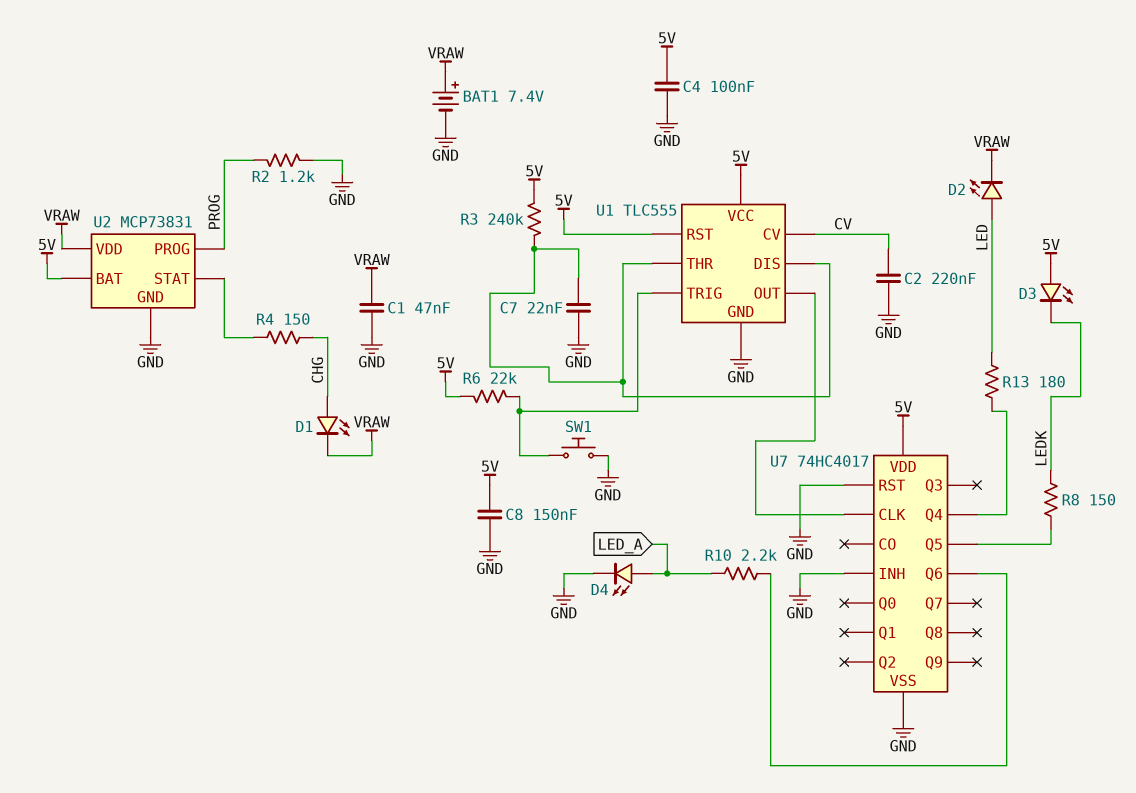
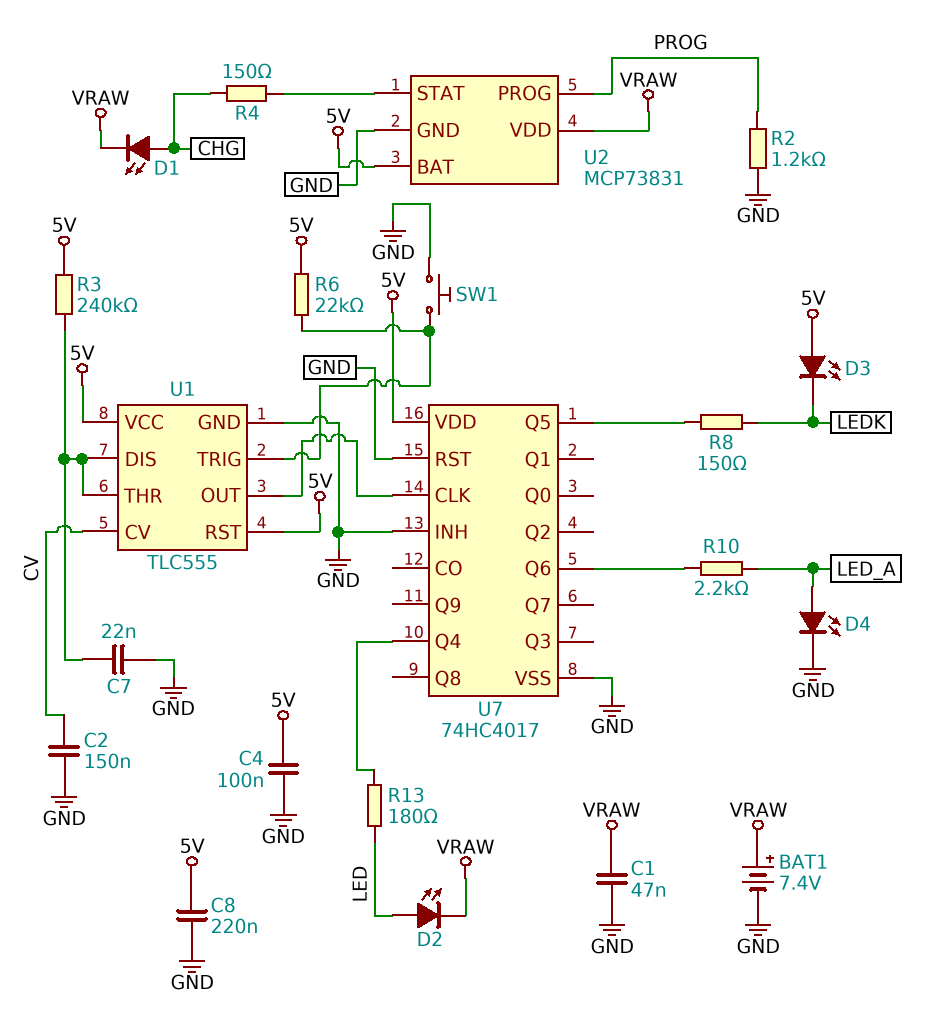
C2: 220nF (CV, GND) -> 150nF (CV, GND)
C8: 150nF (5V, GND) -> 220nF (5V, GND)

